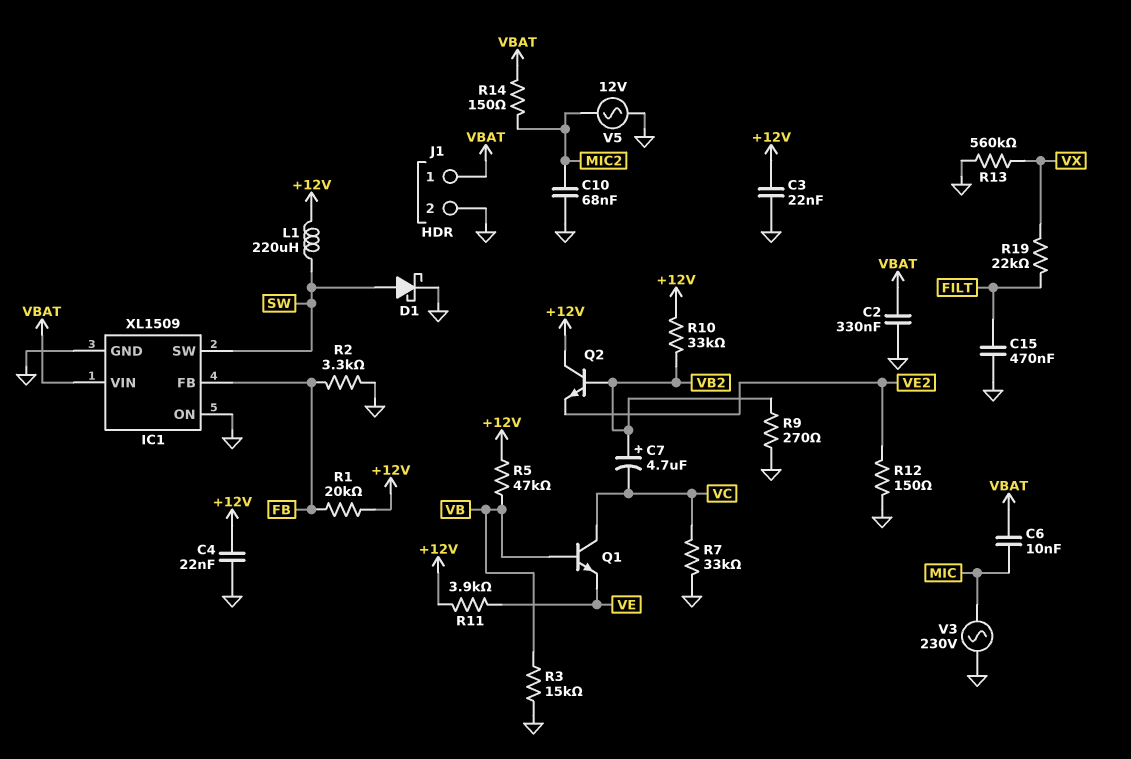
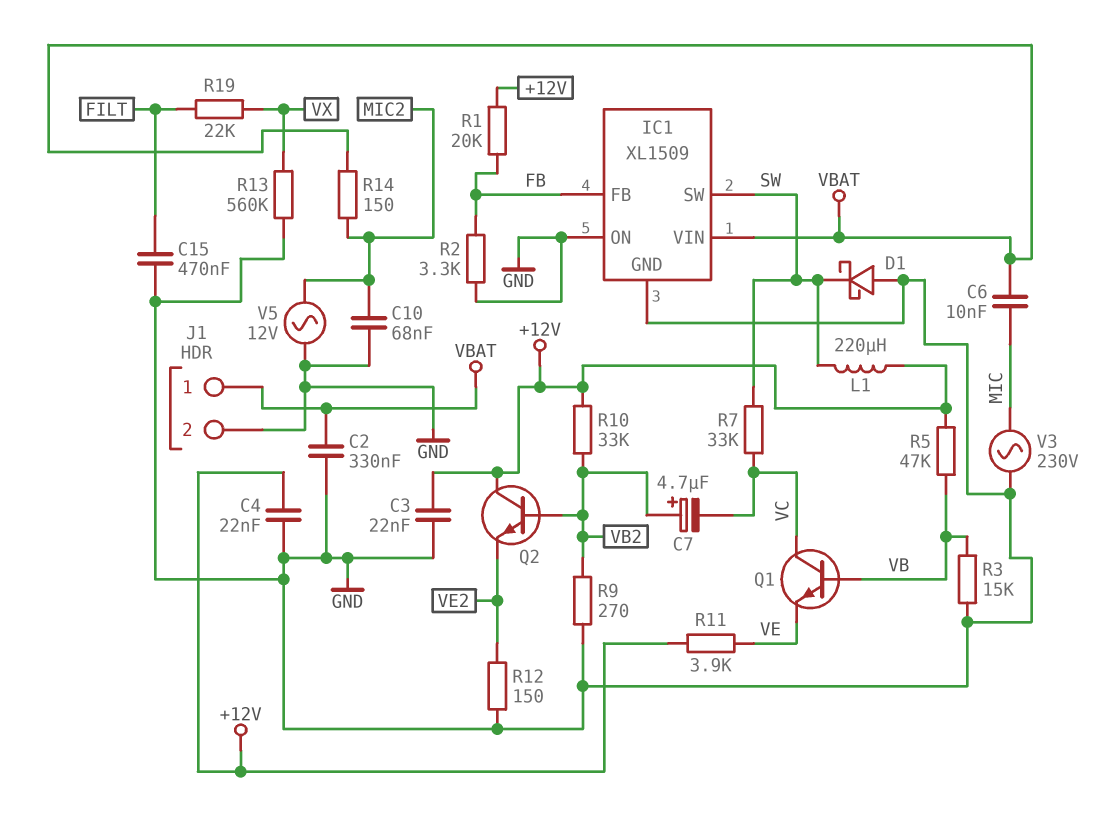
D1: schottky (A SW, K GND) -> schottky (A GND, K SW)
R7: 33k (GND, VC) -> 33k (SW, VC)

